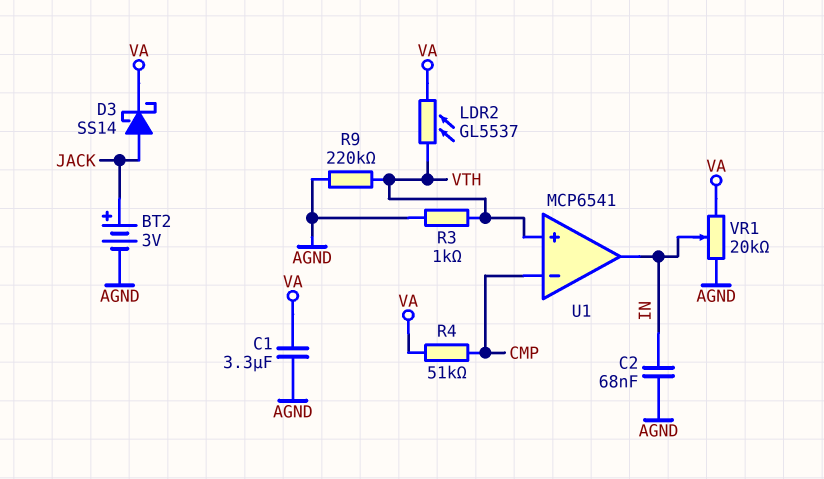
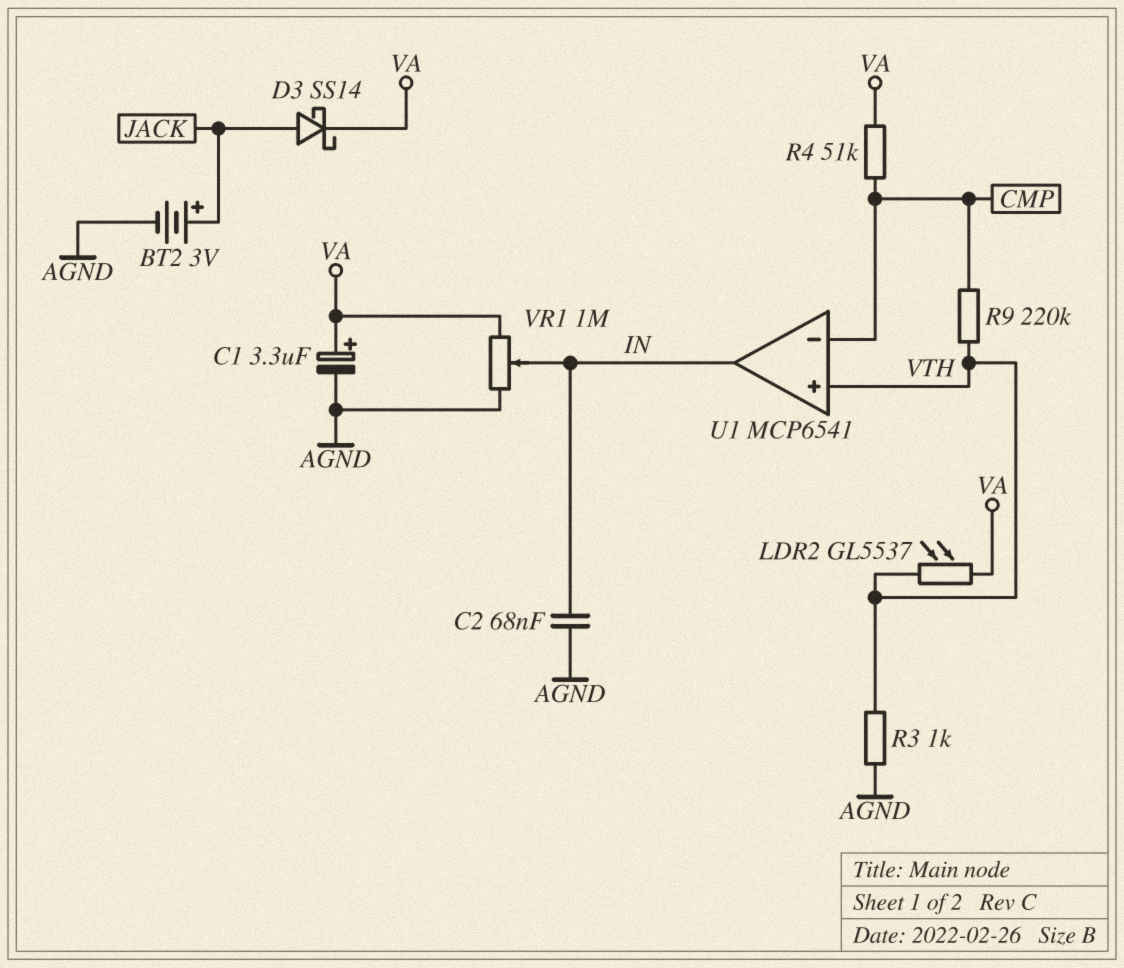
C1: 3.3uF (AGND, VA) -> 3.3uF (plus VA, minus AGND)
R9: 220k (AGND, VTH) -> 220k (CMP, VTH)
VR1: 20k (AGND, VA, wiper IN) -> 1M (AGND, VA, wiper IN)

